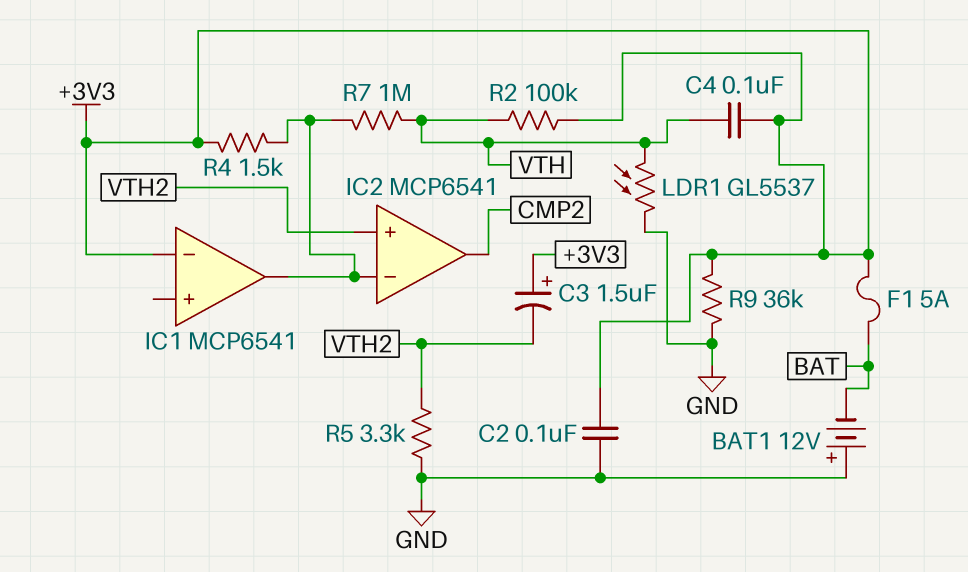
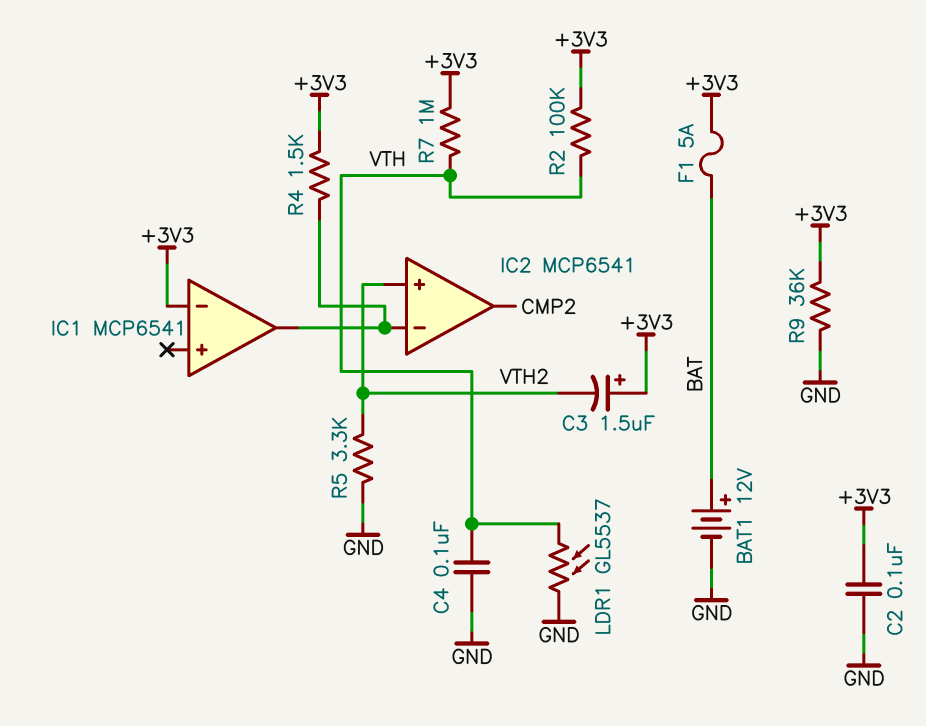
BAT1: 12V (plus GND, minus BAT) -> 12V (plus BAT, minus GND)
C4: 100nF (+3V3, VTH) -> 100nF (GND, VTH)
R7: 1M (IC1/out, VTH) -> 1M (+3V3, VTH)

